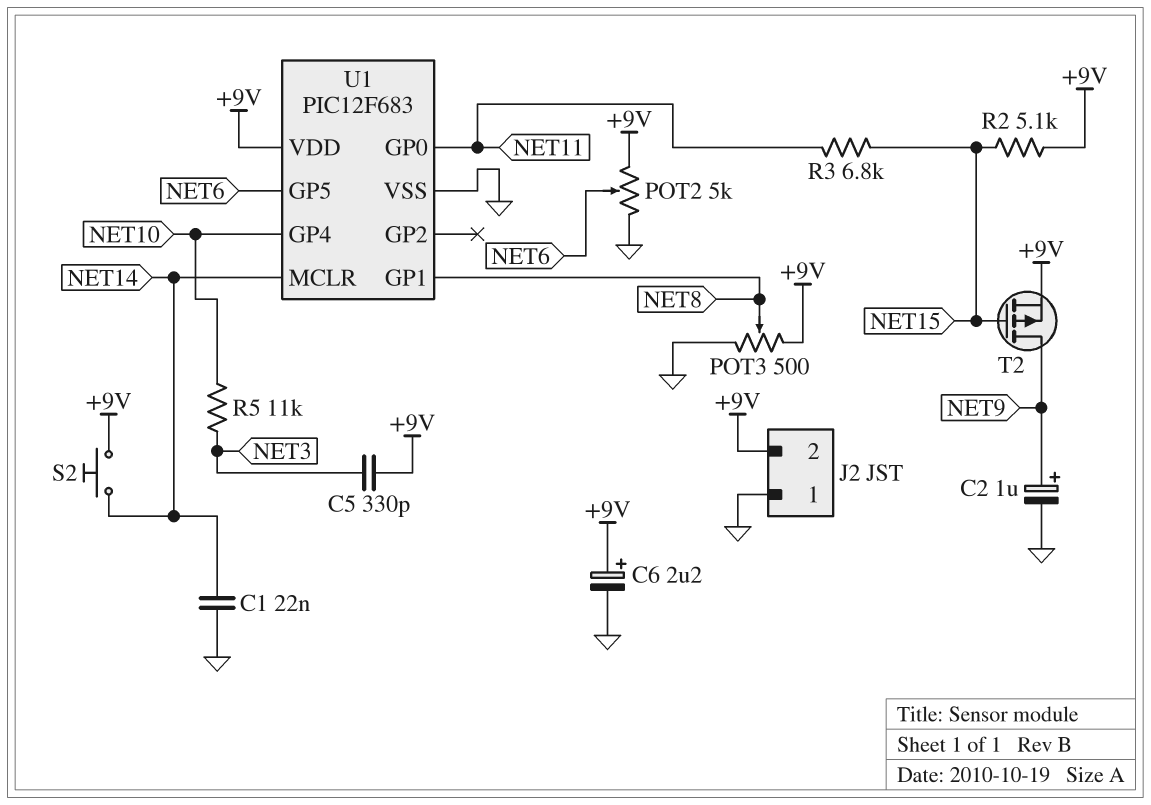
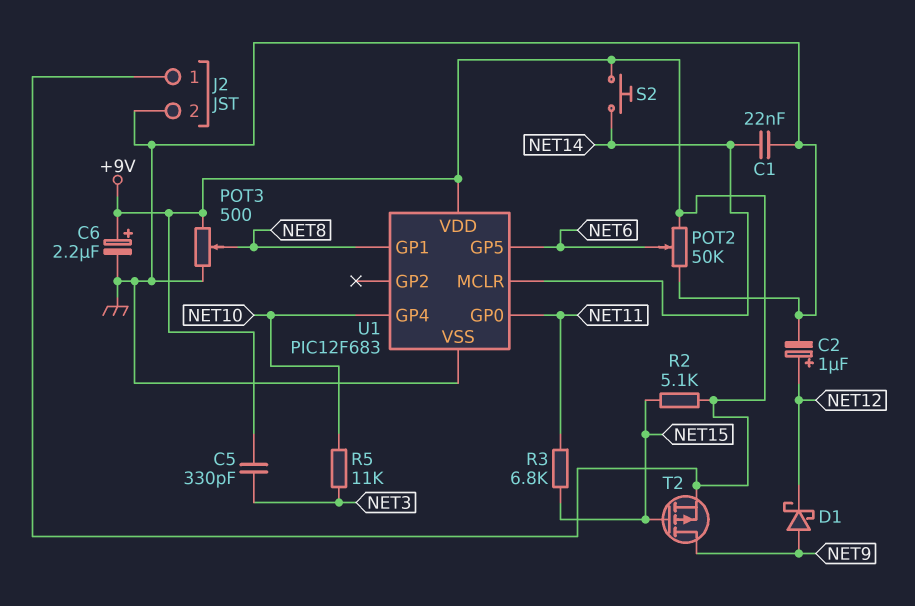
C2: 1uF (plus NET9, minus GND) -> 1uF (plus NET12, minus GND)
D1: none -> schottky (A NET9, K NET12)
J2 pin 1: GND -> +9V
J2 pin 2: +9V -> GND
POT2: 5k (+9V, GND, wiper NET6) -> 50k (+9V, GND, wiper NET6)

